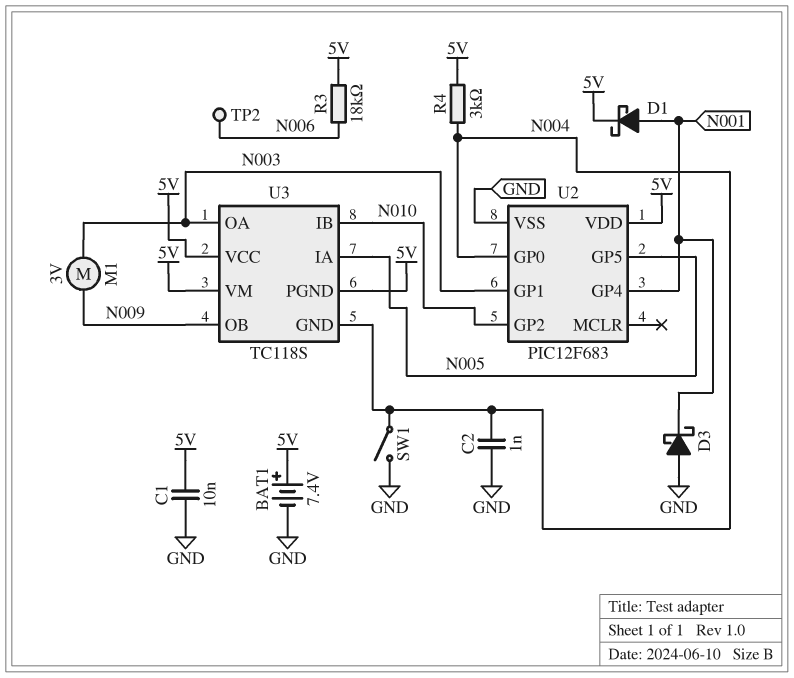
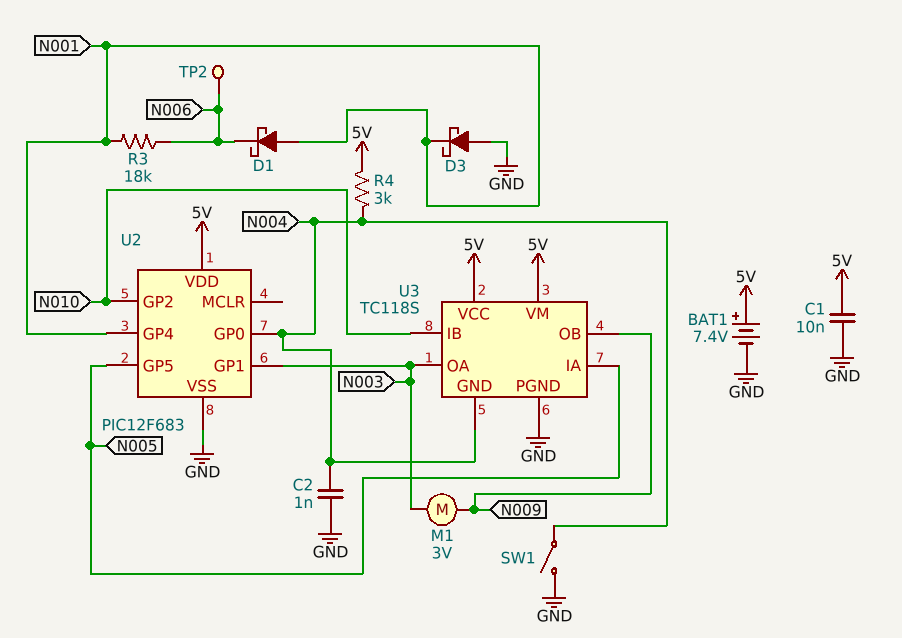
D1: schottky (A N001, K 5V) -> schottky (A N001, K N006)
R3: 18k (5V, N006) -> 18k (N001, N006)
U3 pin PGND: 5V -> GND

